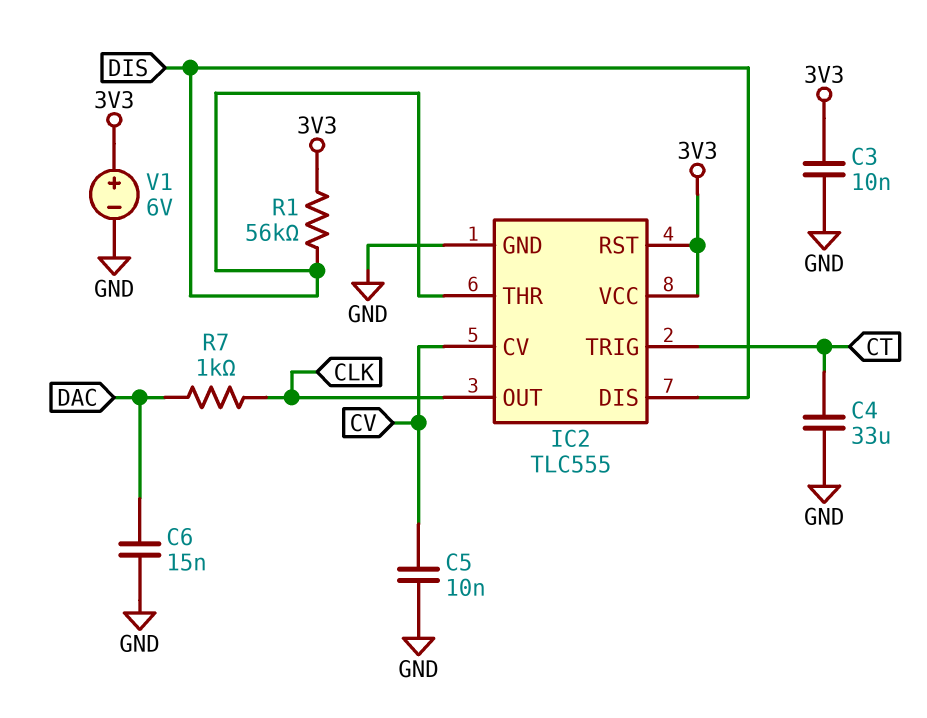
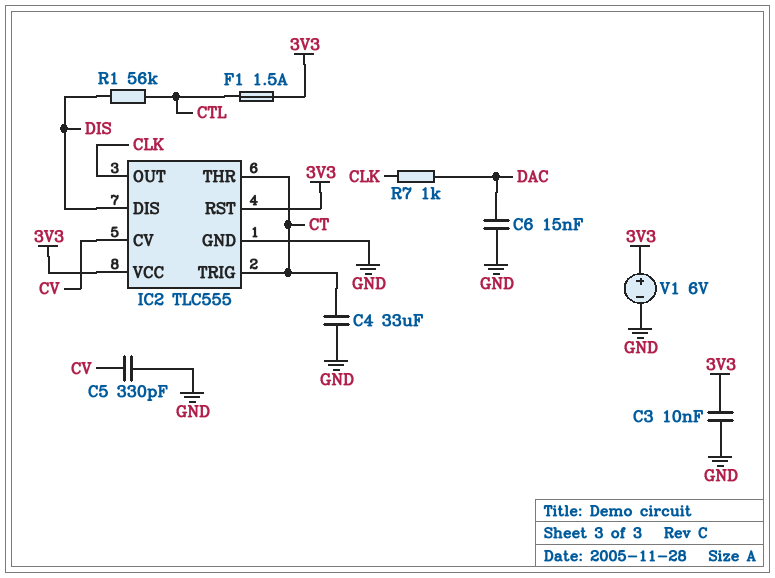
C5: 10nF (CV, GND) -> 330pF (CV, GND)
F1: none -> 1.5A (3V3, CTL)
IC2 pin THR: DIS -> CT
R1: 56k (3V3, DIS) -> 56k (CTL, DIS)

